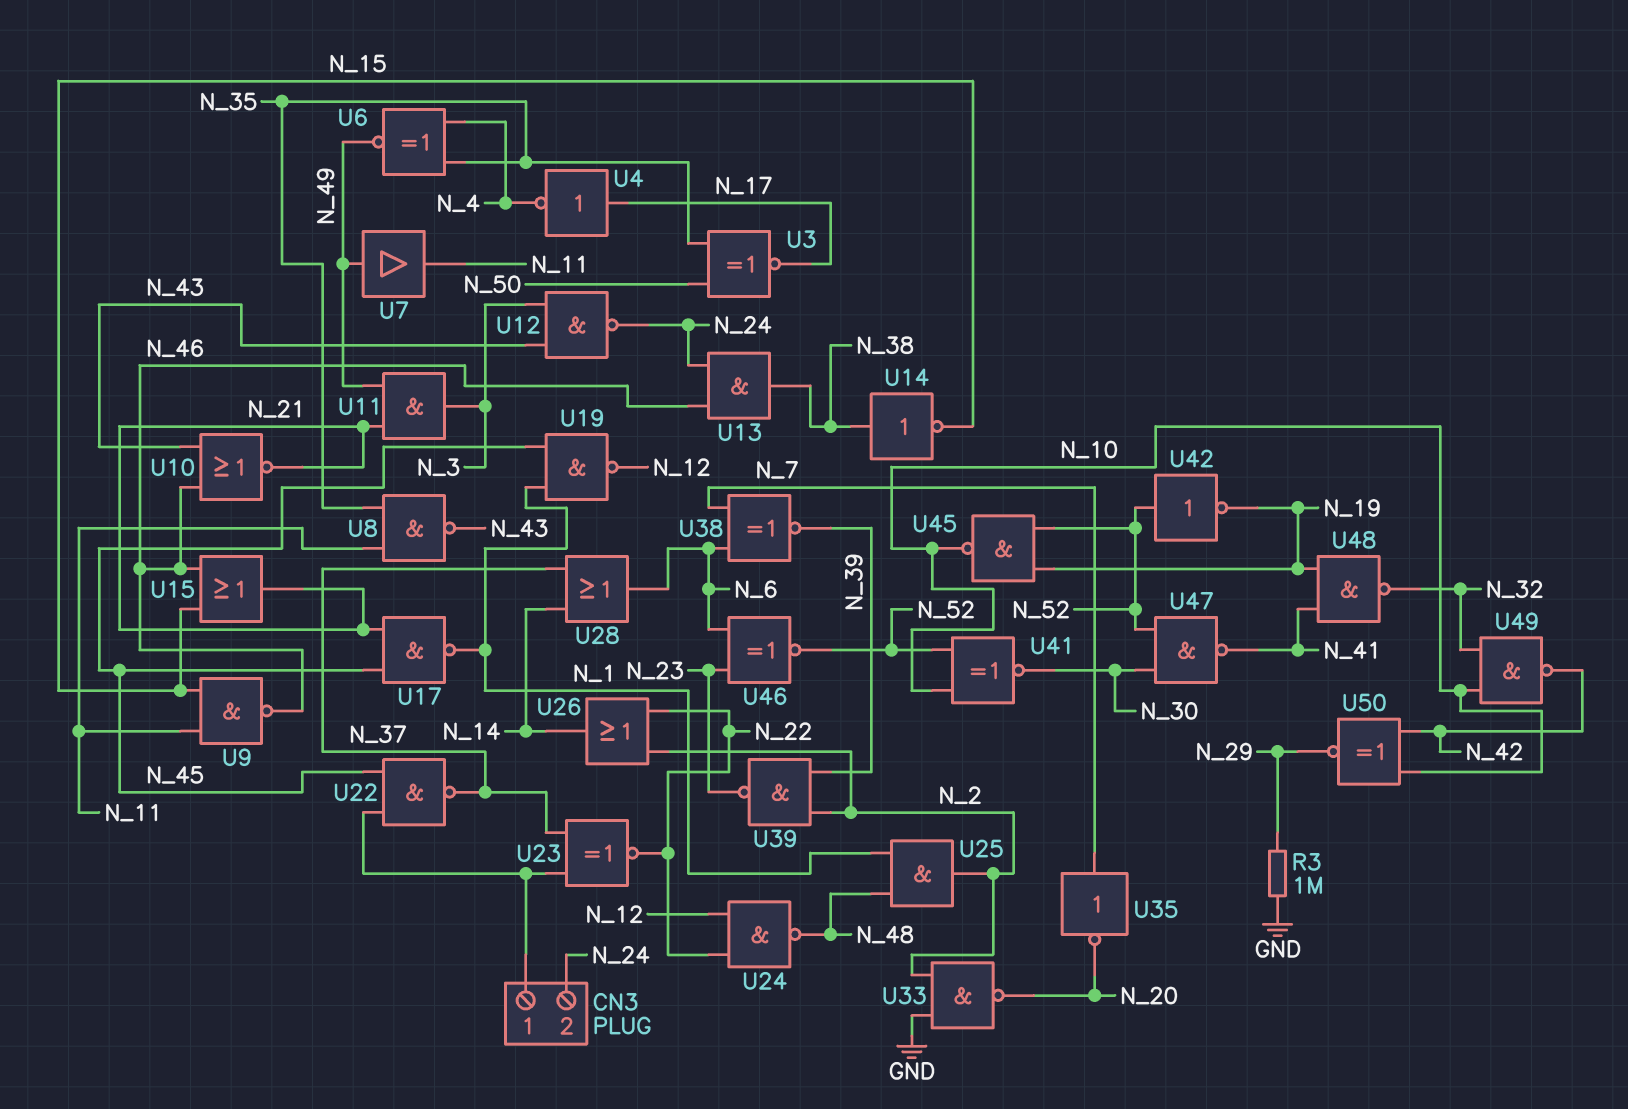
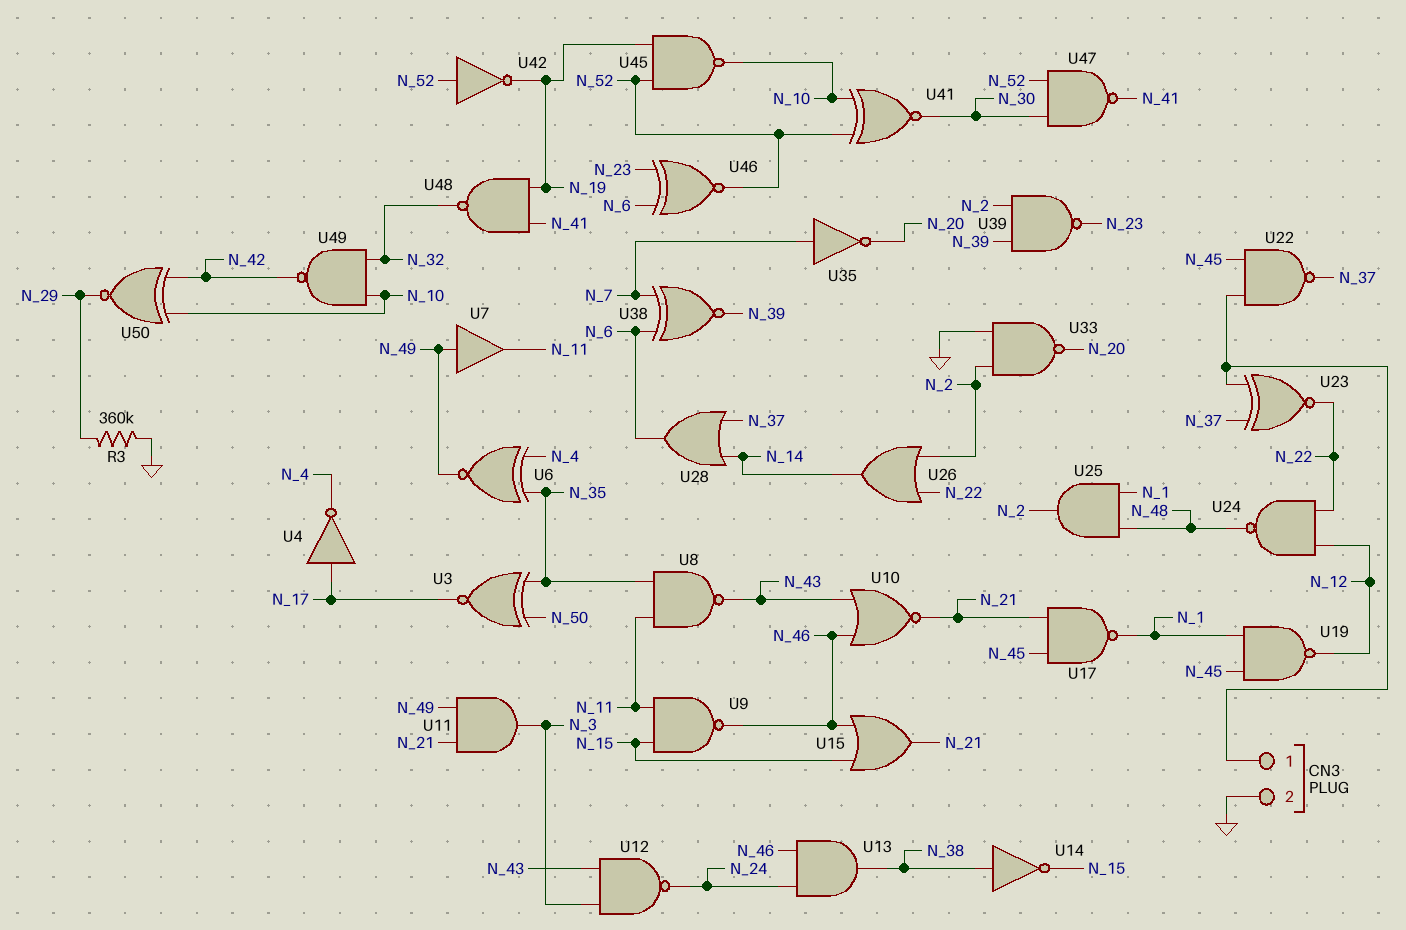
CN3 pin 2: N_24 -> GND
R3: 1M (GND, N_29) -> 360k (GND, N_29)

